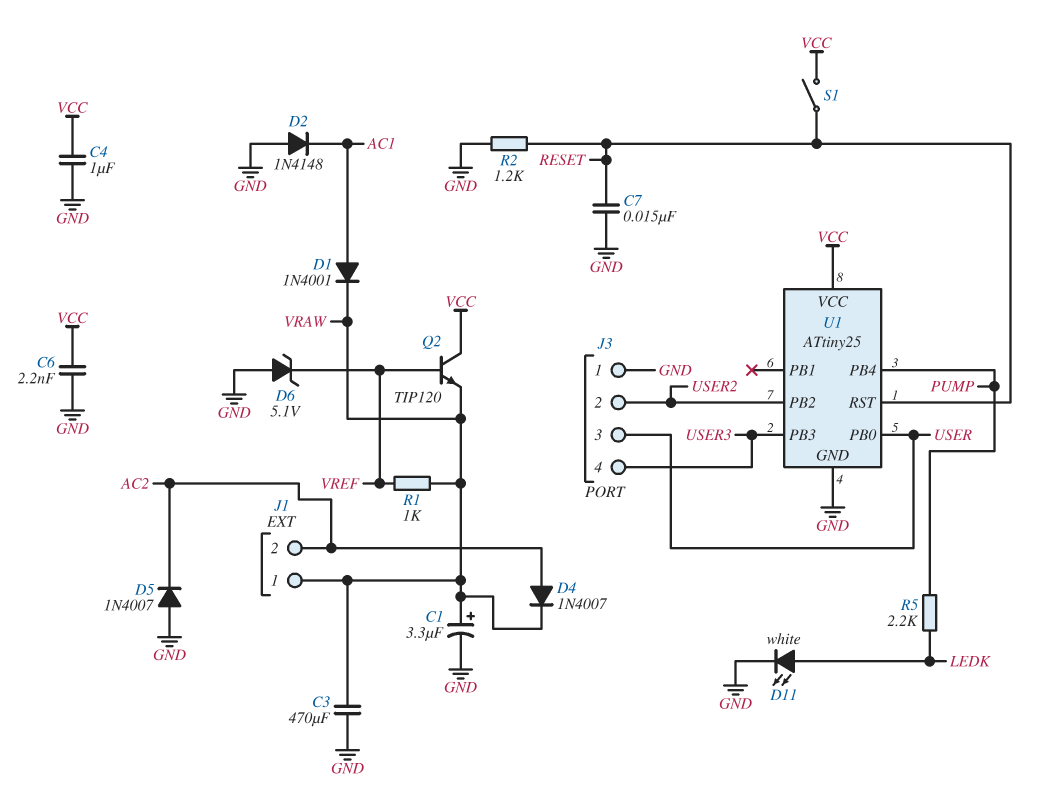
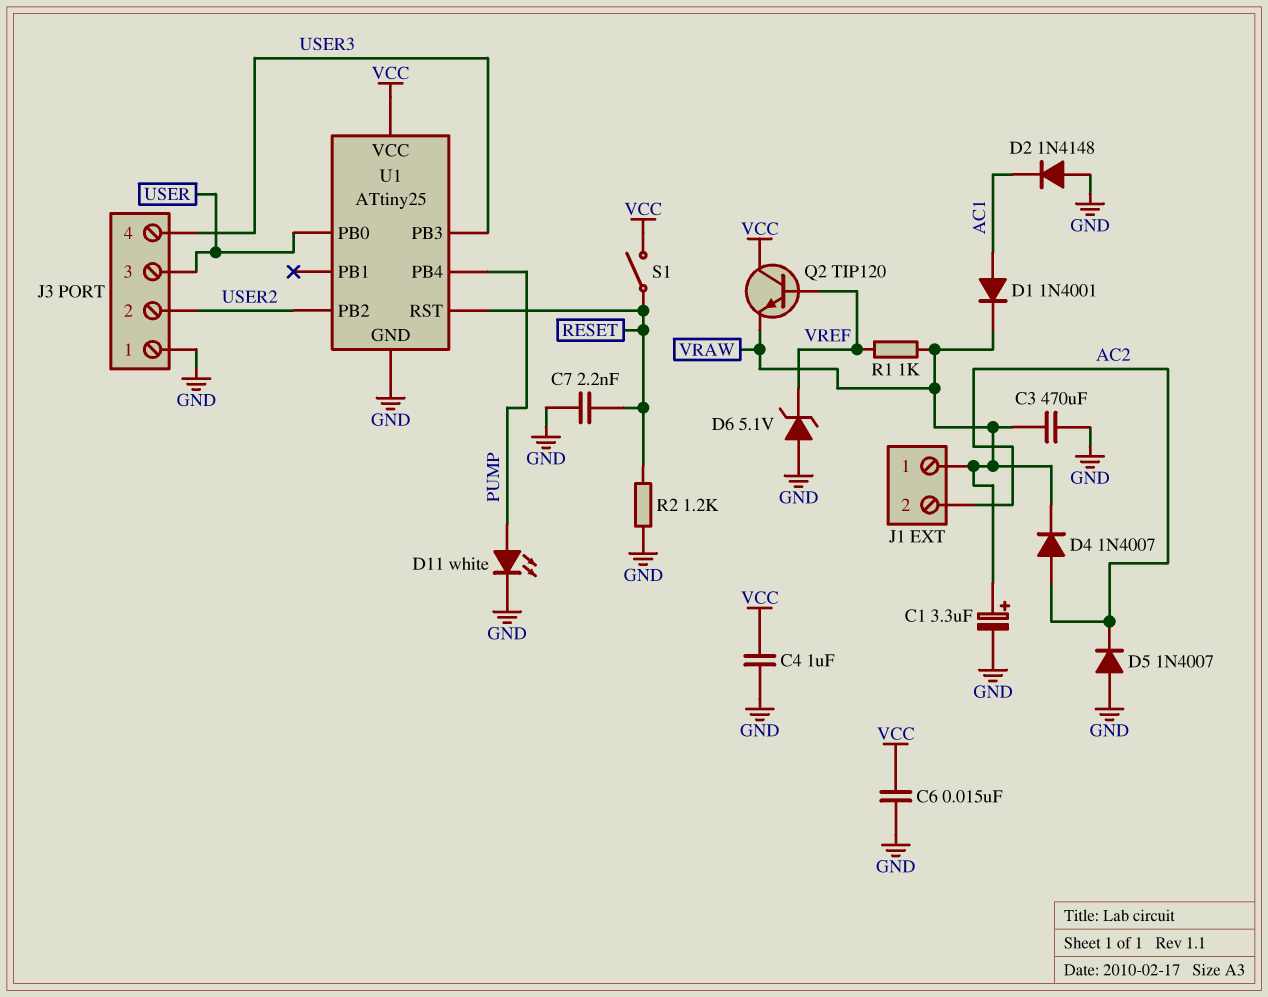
C6: 2.2nF (GND, VCC) -> 15nF (GND, VCC)
C7: 15nF (GND, RESET) -> 2.2nF (GND, RESET)
D11: LED white (A LEDK, K GND) -> LED white (A PUMP, K GND)
R5: 2.2k (LEDK, PUMP) -> none

